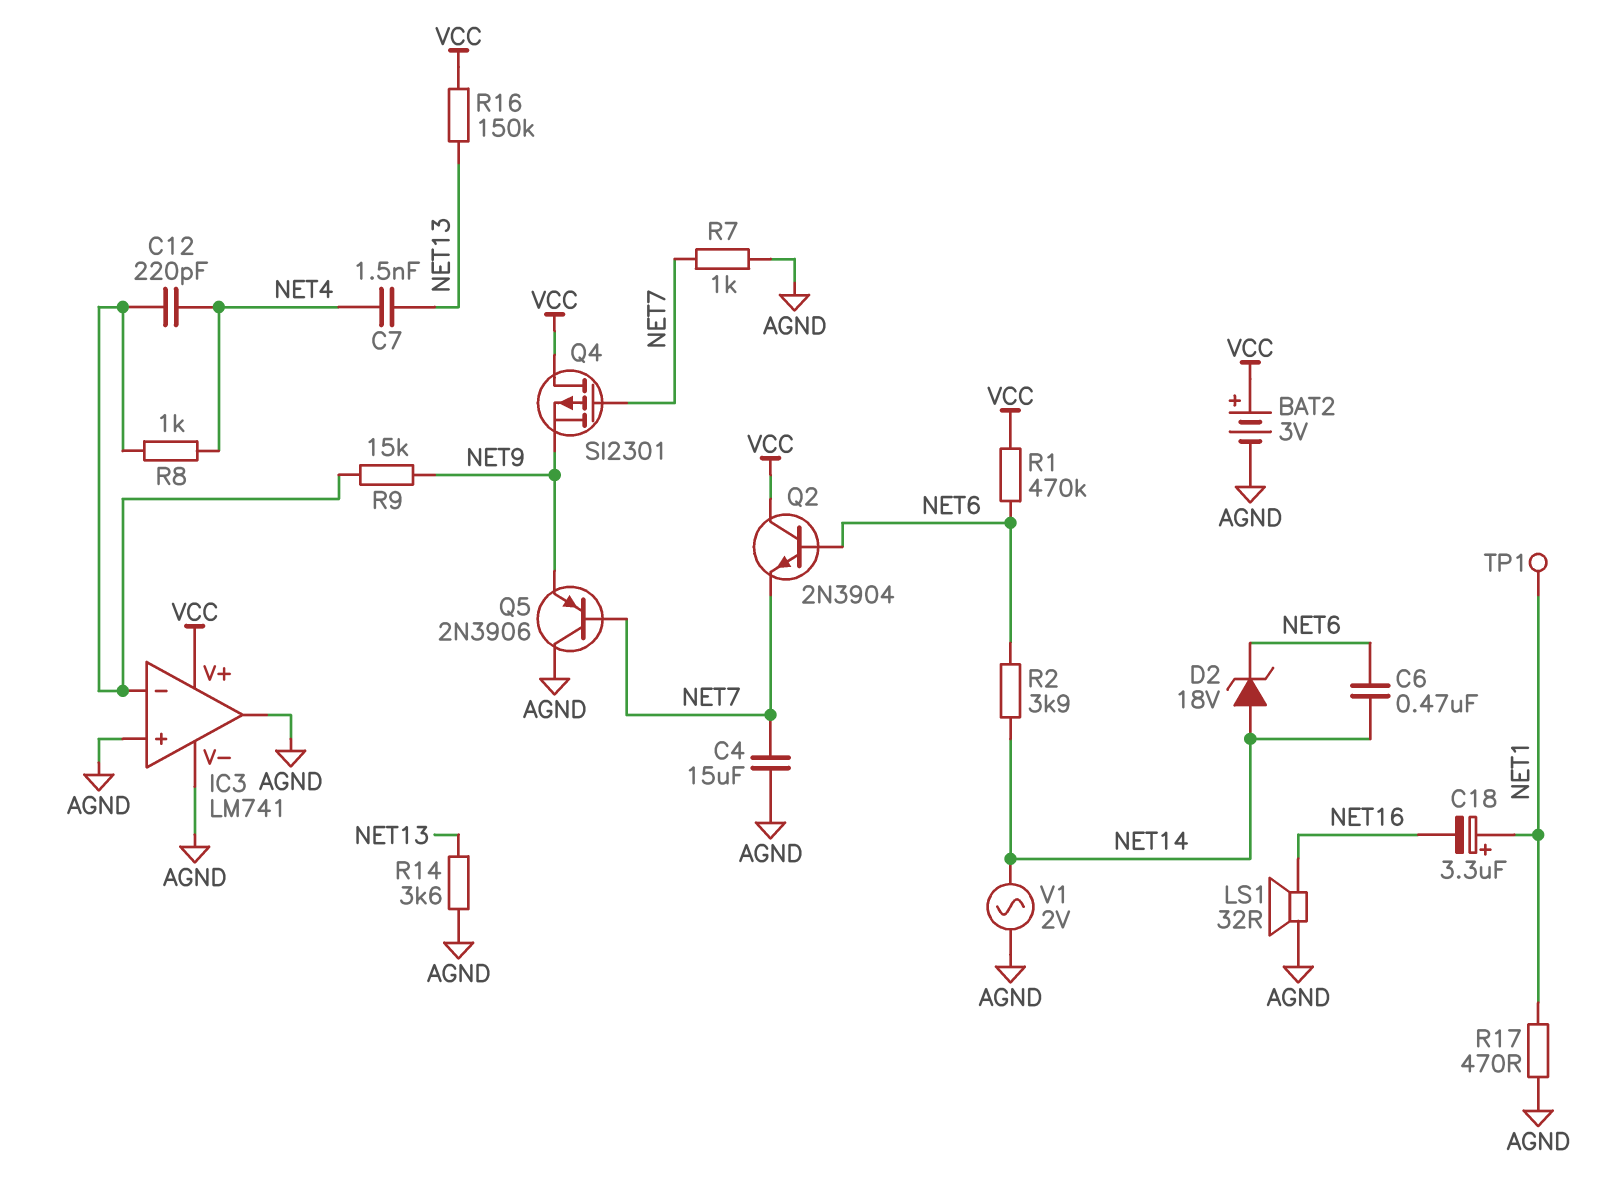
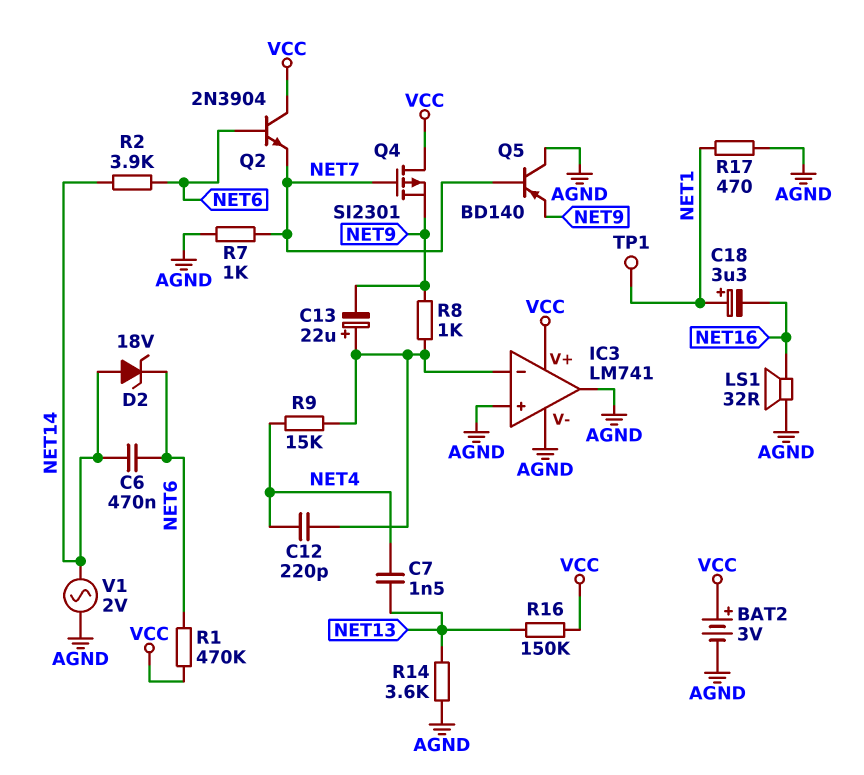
C4: 15uF (AGND, NET7) -> none
C13: none -> 22uF (plus IC3/in-, minus NET9)
Q5: PNP 2N3906 (B NET7, C AGND, E NET9) -> PNP BD140 (B NET7, C AGND, E NET9)
R8: 1k (IC3/in-, NET4) -> 1k (IC3/in-, NET9)
R9: 15k (IC3/in-, NET9) -> 15k (IC3/in-, NET4)

